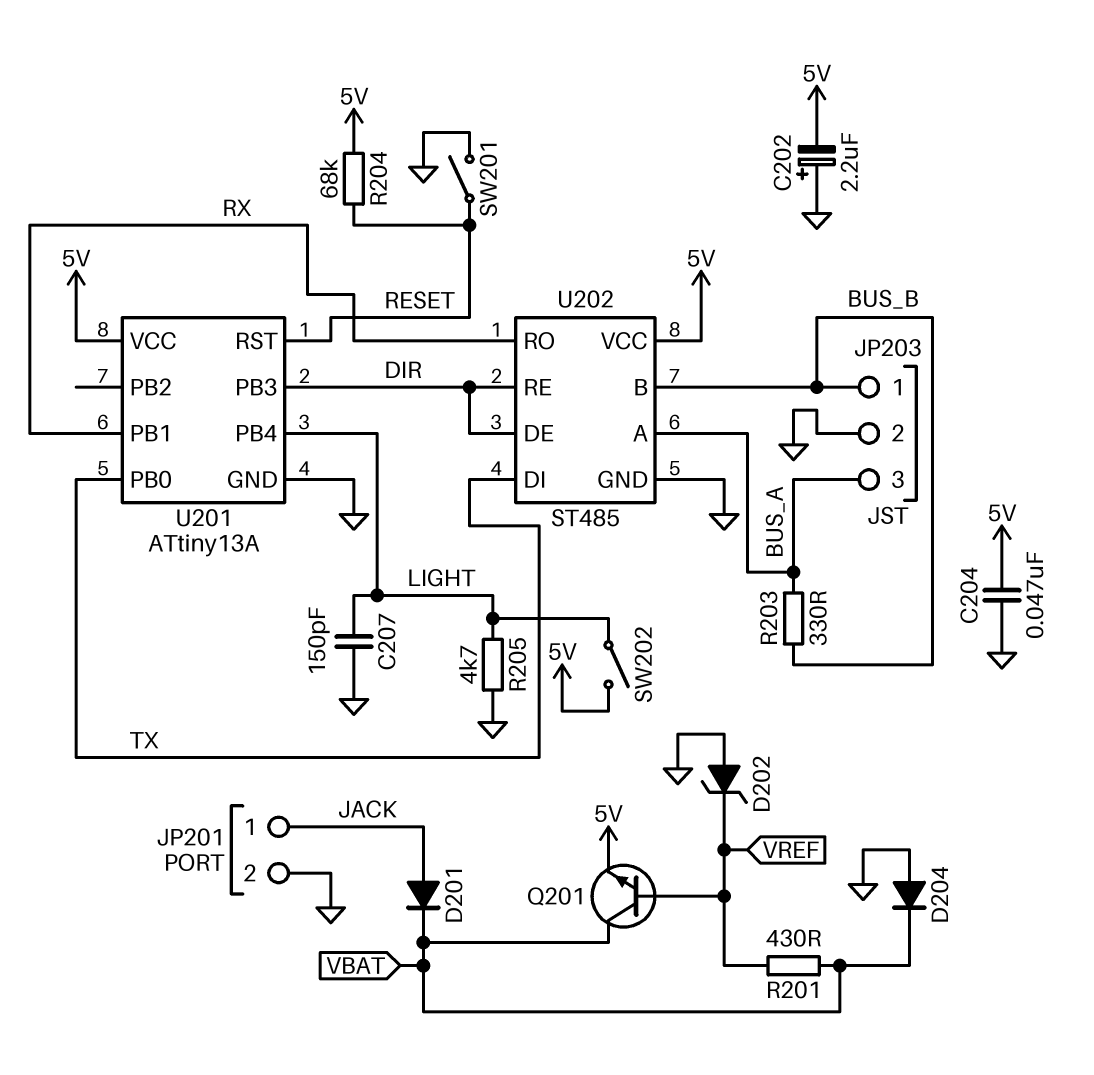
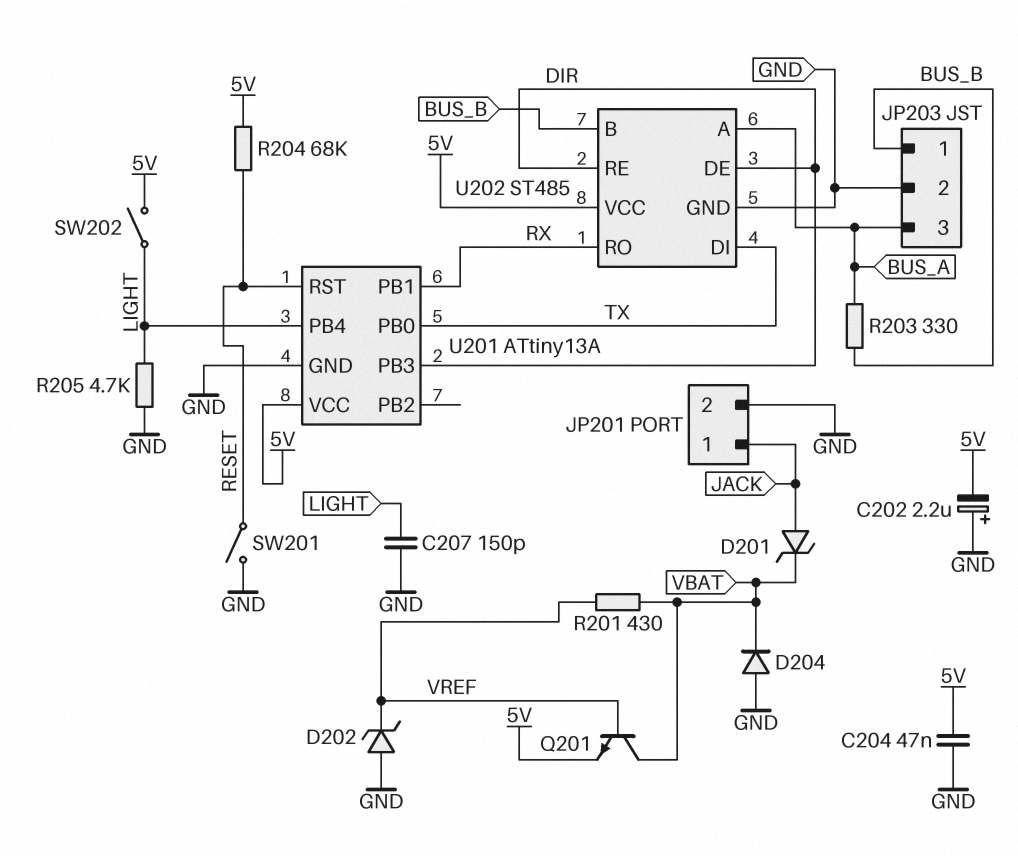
D201: diode (A JACK, K VBAT) -> zener (A JACK, K VBAT)

